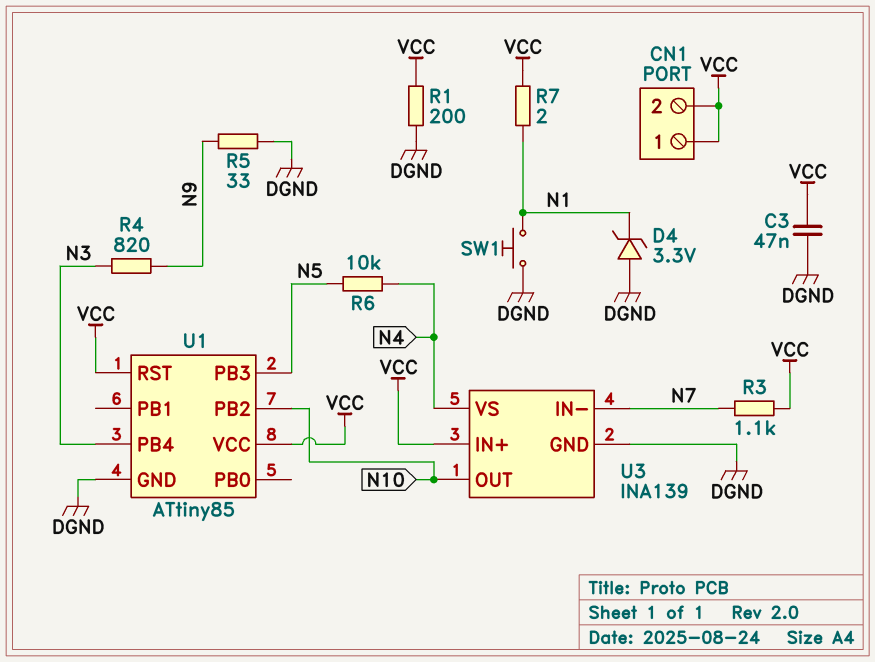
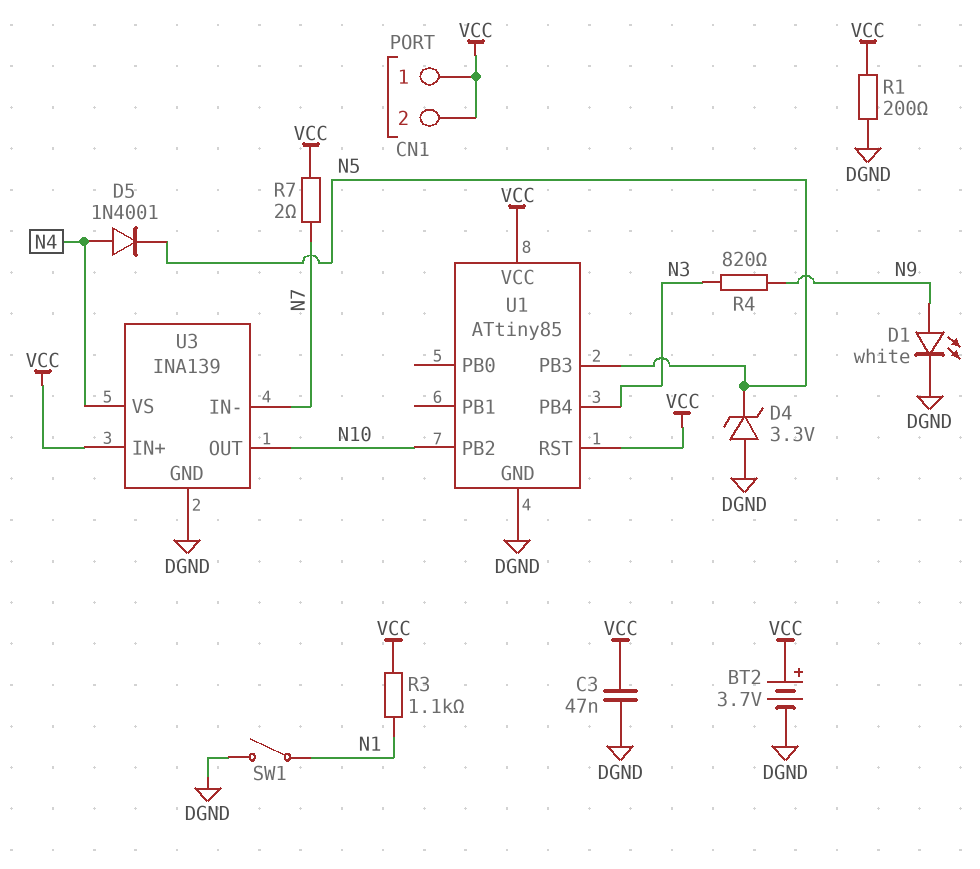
BT2: none -> 3.7V (plus VCC, minus DGND)
D1: none -> LED white (A N9, K DGND)
D4: zener 3.3V (A DGND, K N1) -> zener 3.3V (A DGND, K N5)
D5: none -> diode 1N4001 (A N4, K N5)
R3: 1.1k (N7, VCC) -> 1.1k (N1, VCC)
R5: 33 (DGND, N9) -> none
R6: 10k (N4, N5) -> none
R7: 2 (N1, VCC) -> 2 (N7, VCC)
SW1: button (DGND, N1) -> switch (DGND, N1)

